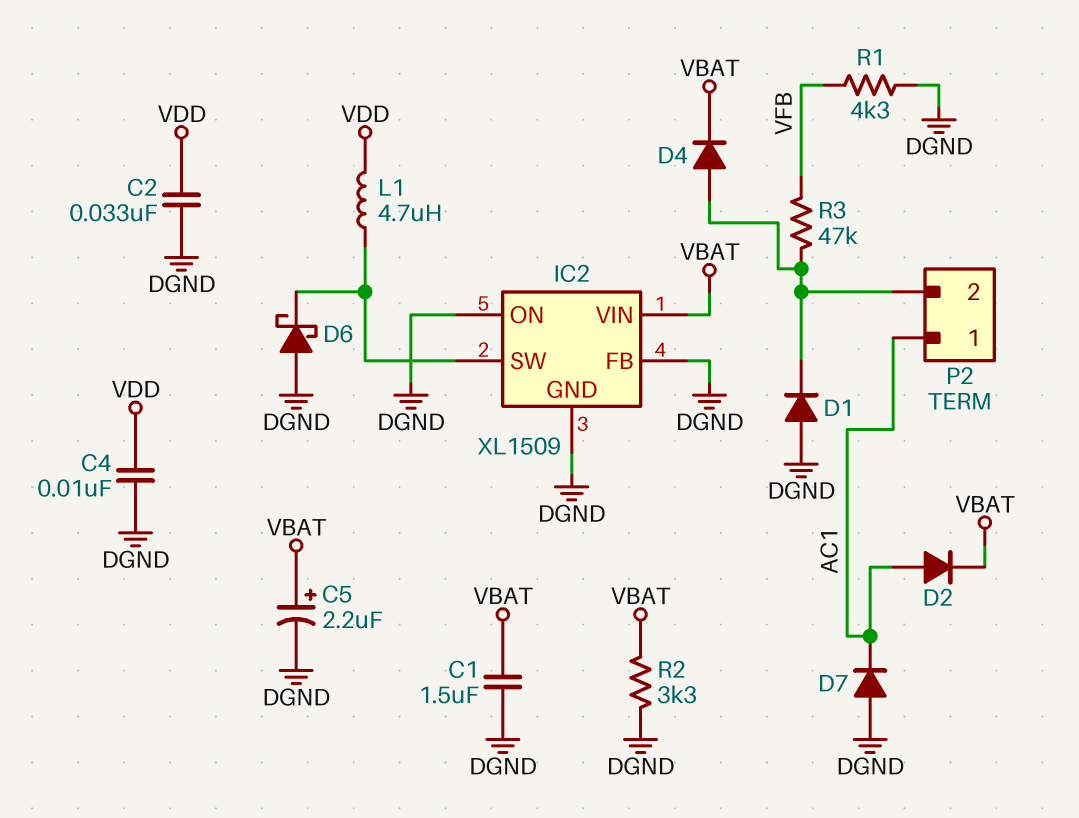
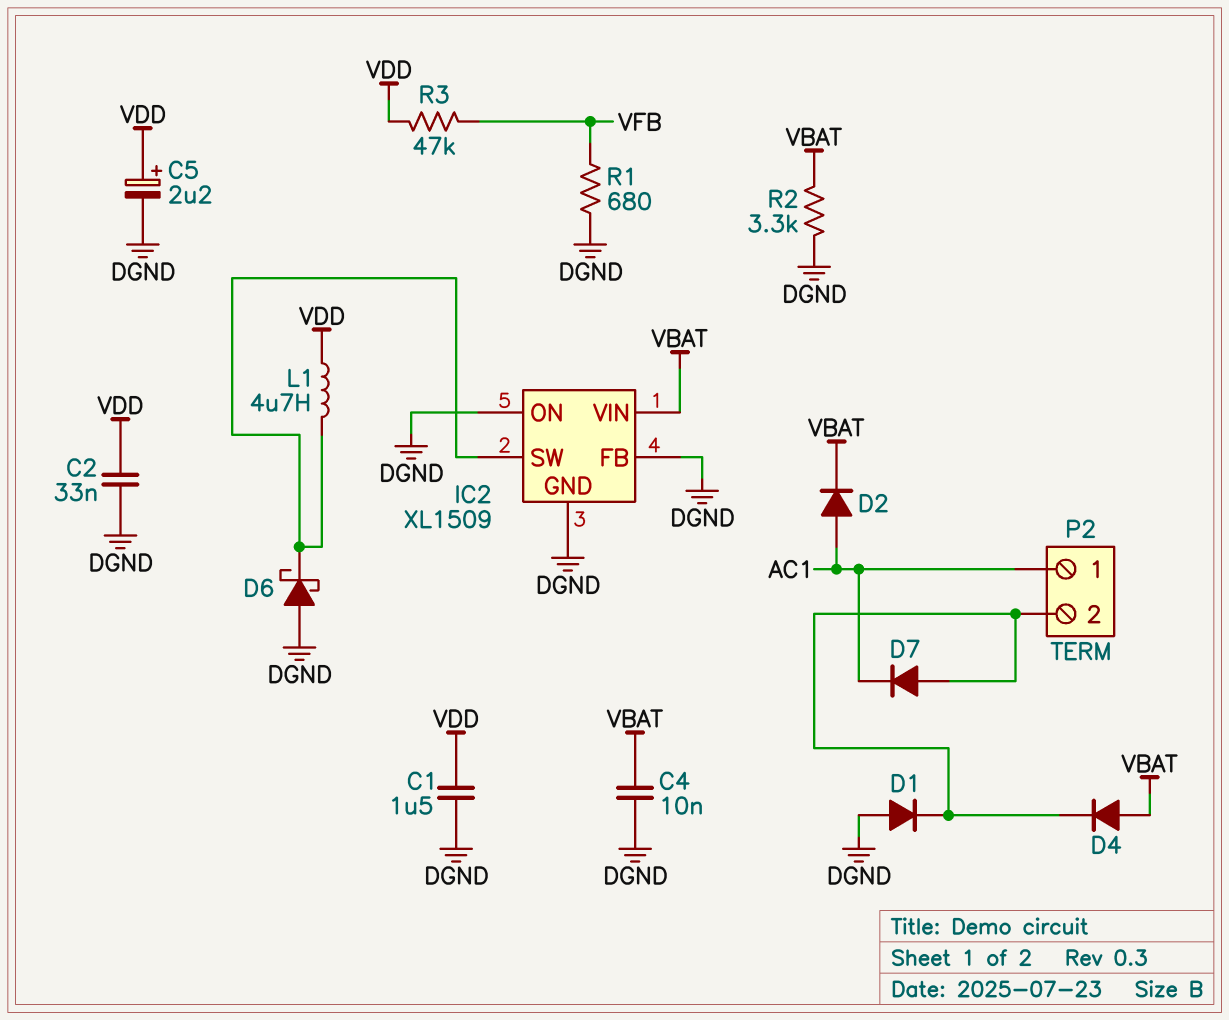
C1: 1.5uF (DGND, VBAT) -> 1.5uF (DGND, VDD)
C4: 10nF (DGND, VDD) -> 10nF (DGND, VBAT)
C5: 2.2uF (plus VBAT, minus DGND) -> 2.2uF (plus VDD, minus DGND)
D4: diode (A P2/2, K VBAT) -> diode (A VBAT, K P2/2)
D7: diode (A DGND, K AC1) -> diode (A P2/2, K AC1)
R1: 4.3k (DGND, VFB) -> 680 (DGND, VFB)
R3: 47k (P2/2, VFB) -> 47k (VDD, VFB)

